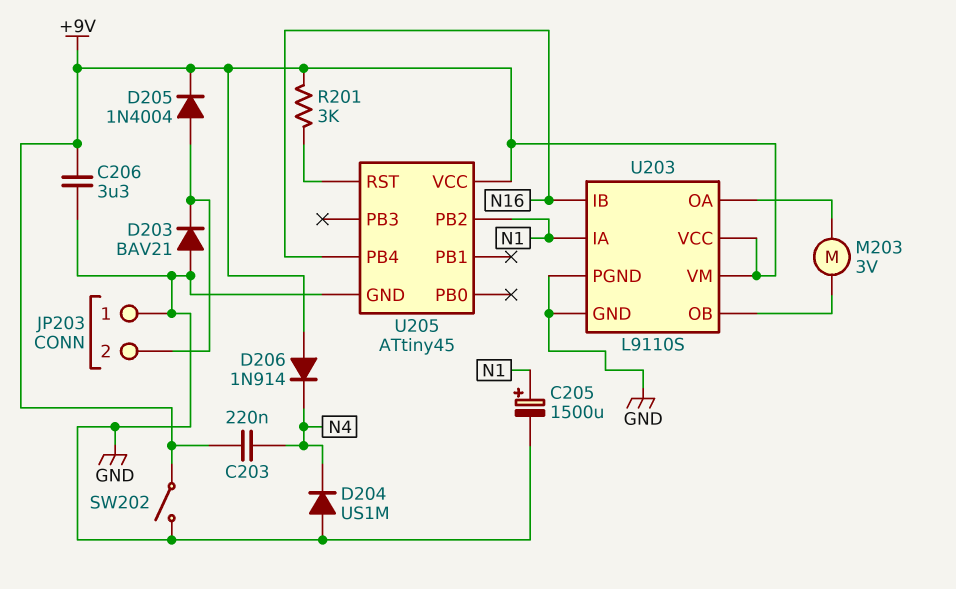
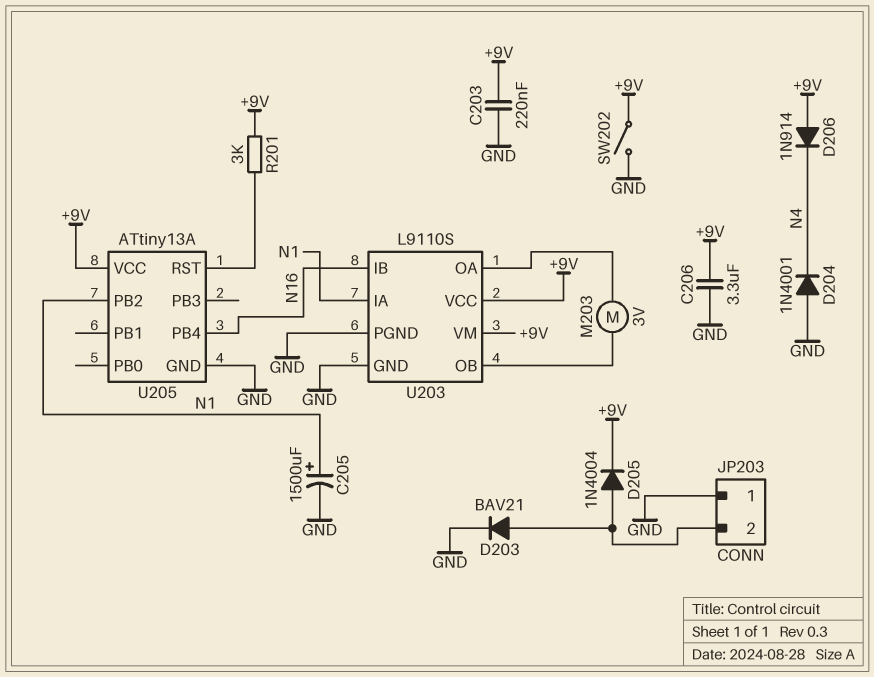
C203: 220nF (+9V, N4) -> 220nF (+9V, GND)
D203: diode BAV21 (A GND, K JP203/2) -> diode BAV21 (A JP203/2, K GND)
D204: diode US1M (A GND, K N4) -> diode 1N4001 (A GND, K N4)
U205: ATtiny45 -> ATtiny13A

